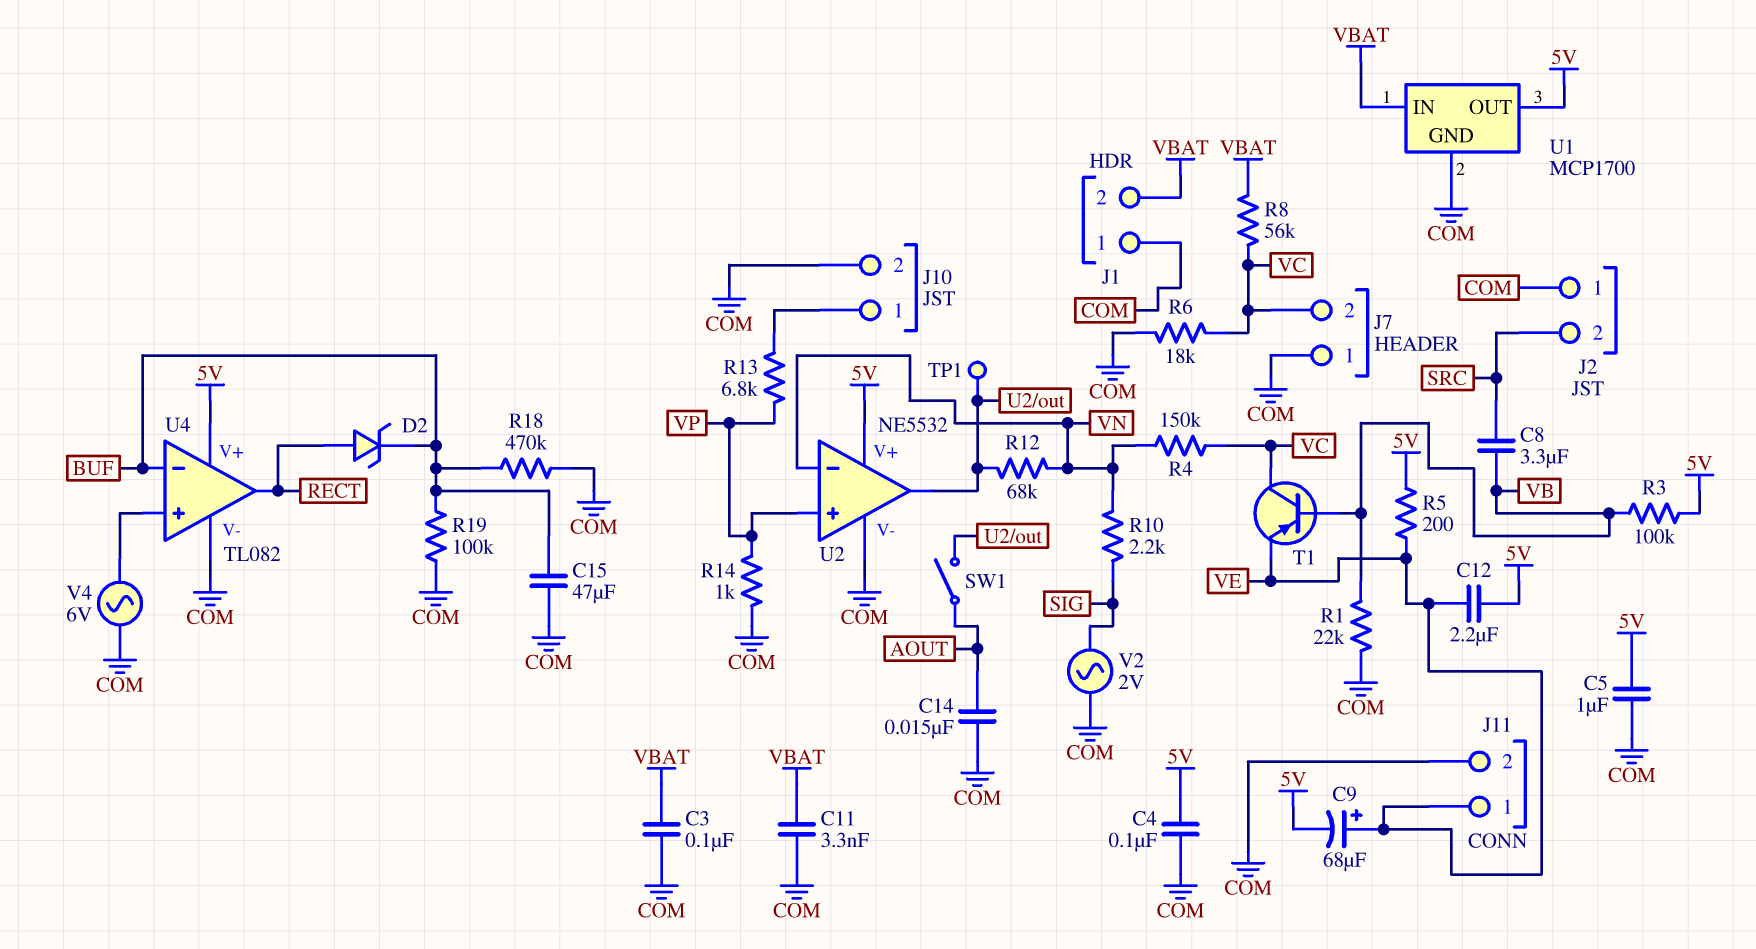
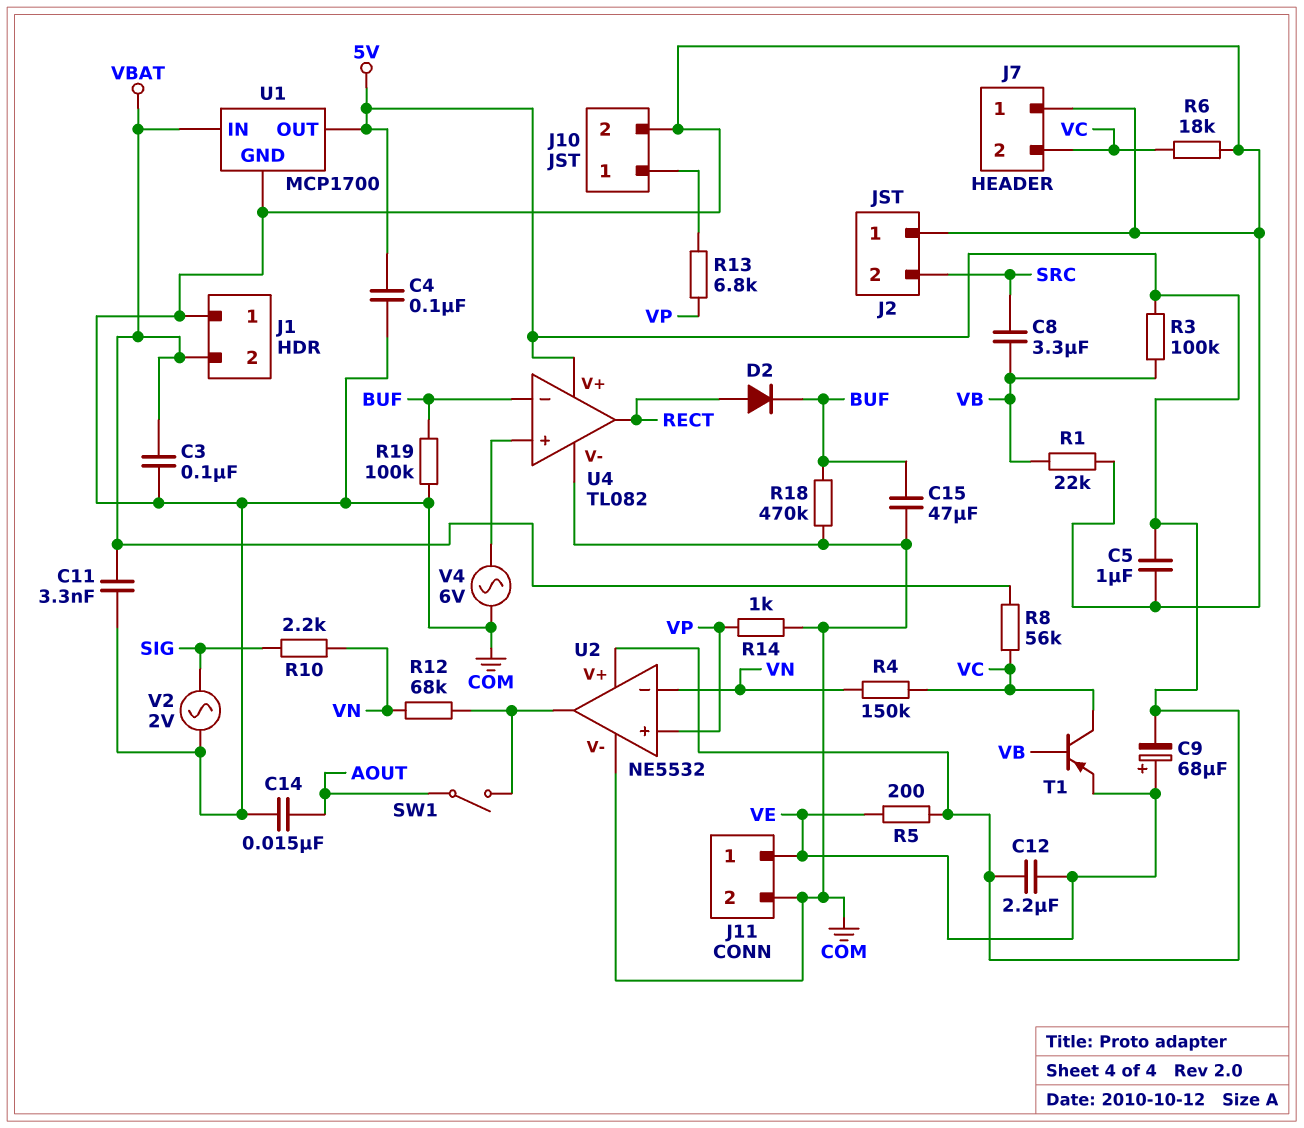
D2: zener (A RECT, K BUF) -> diode (A RECT, K BUF)
TP1: test point (U2/out) -> none

